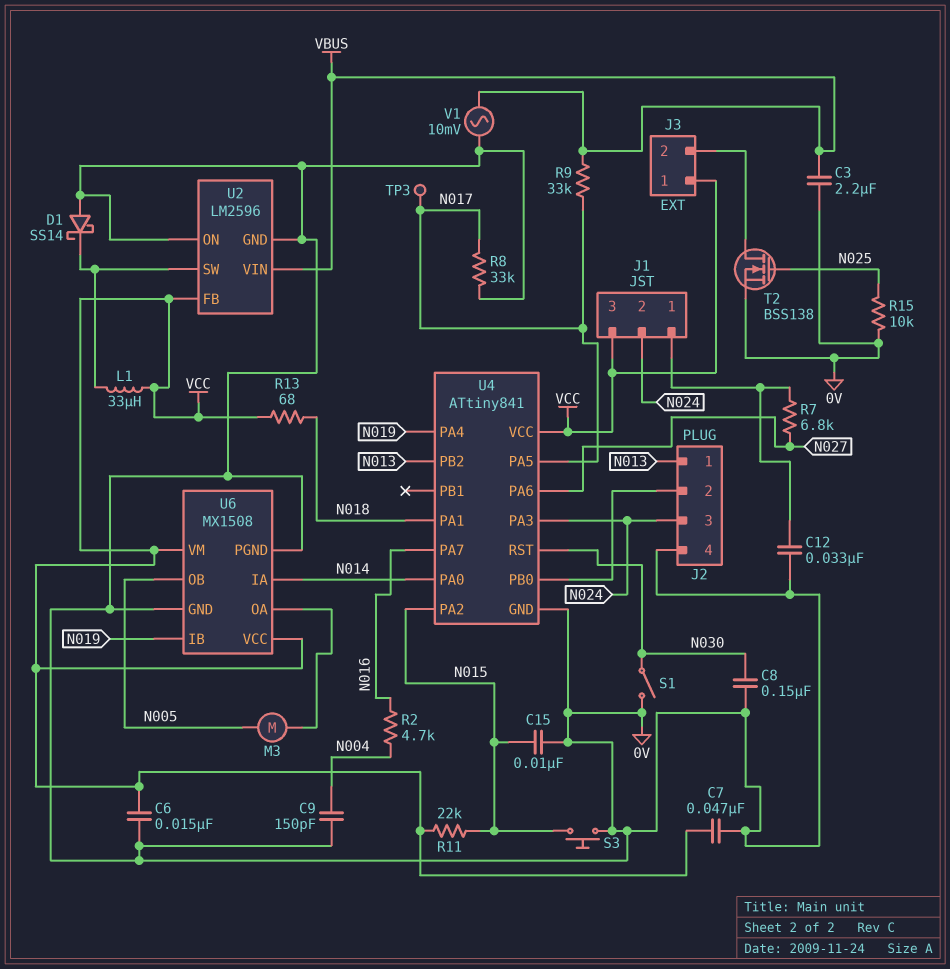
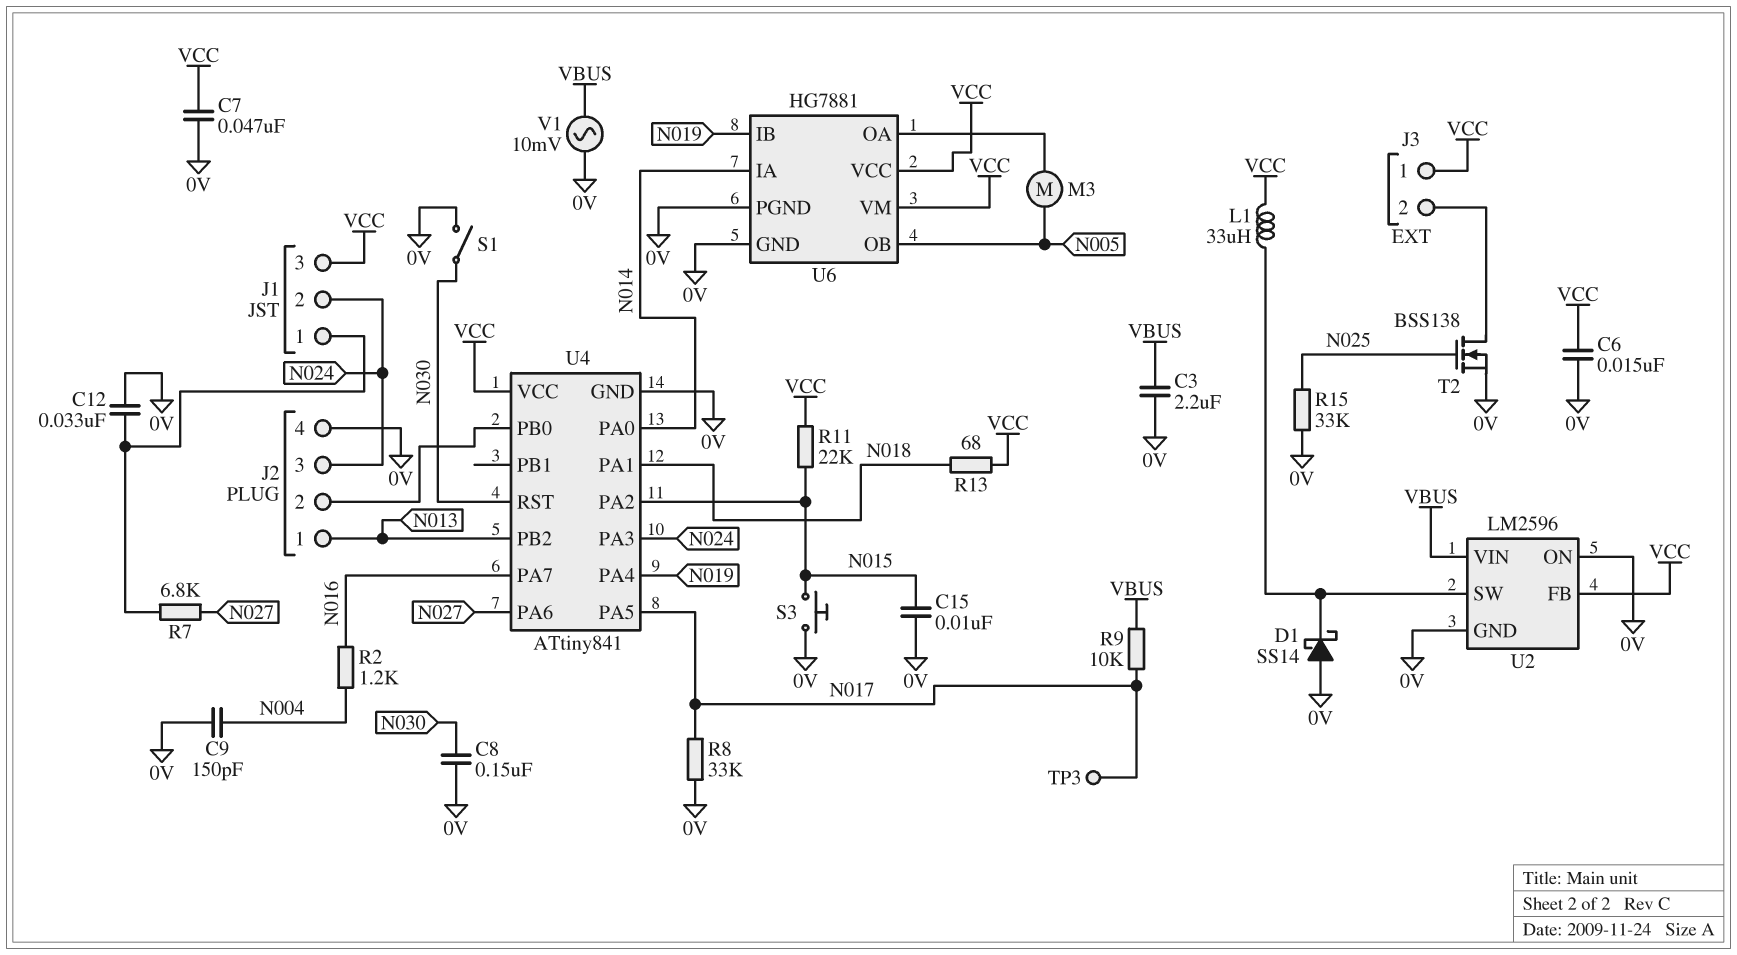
R2: 4.7k (N004, N016) -> 1.2k (N004, N016)
R9: 33k (N017, VBUS) -> 10k (N017, VBUS)
R15: 10k (0V, N025) -> 33k (0V, N025)
U6: MX1508 -> HG7881

